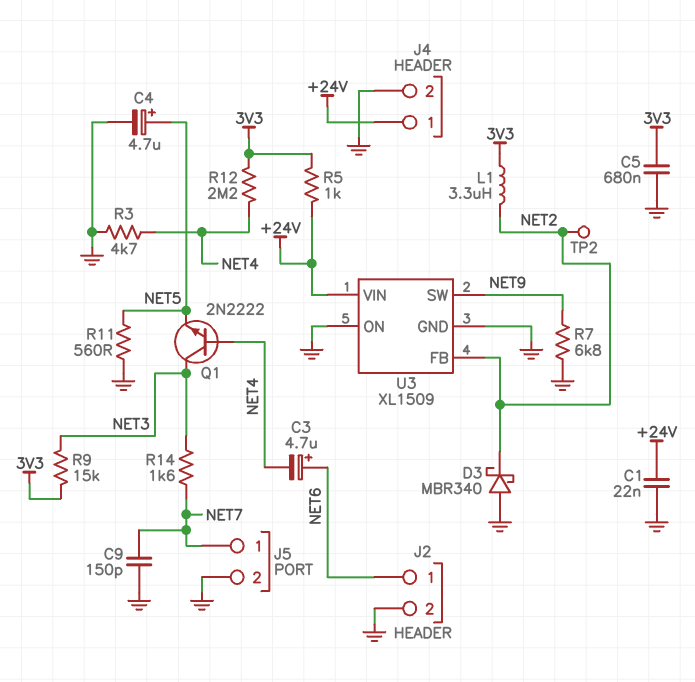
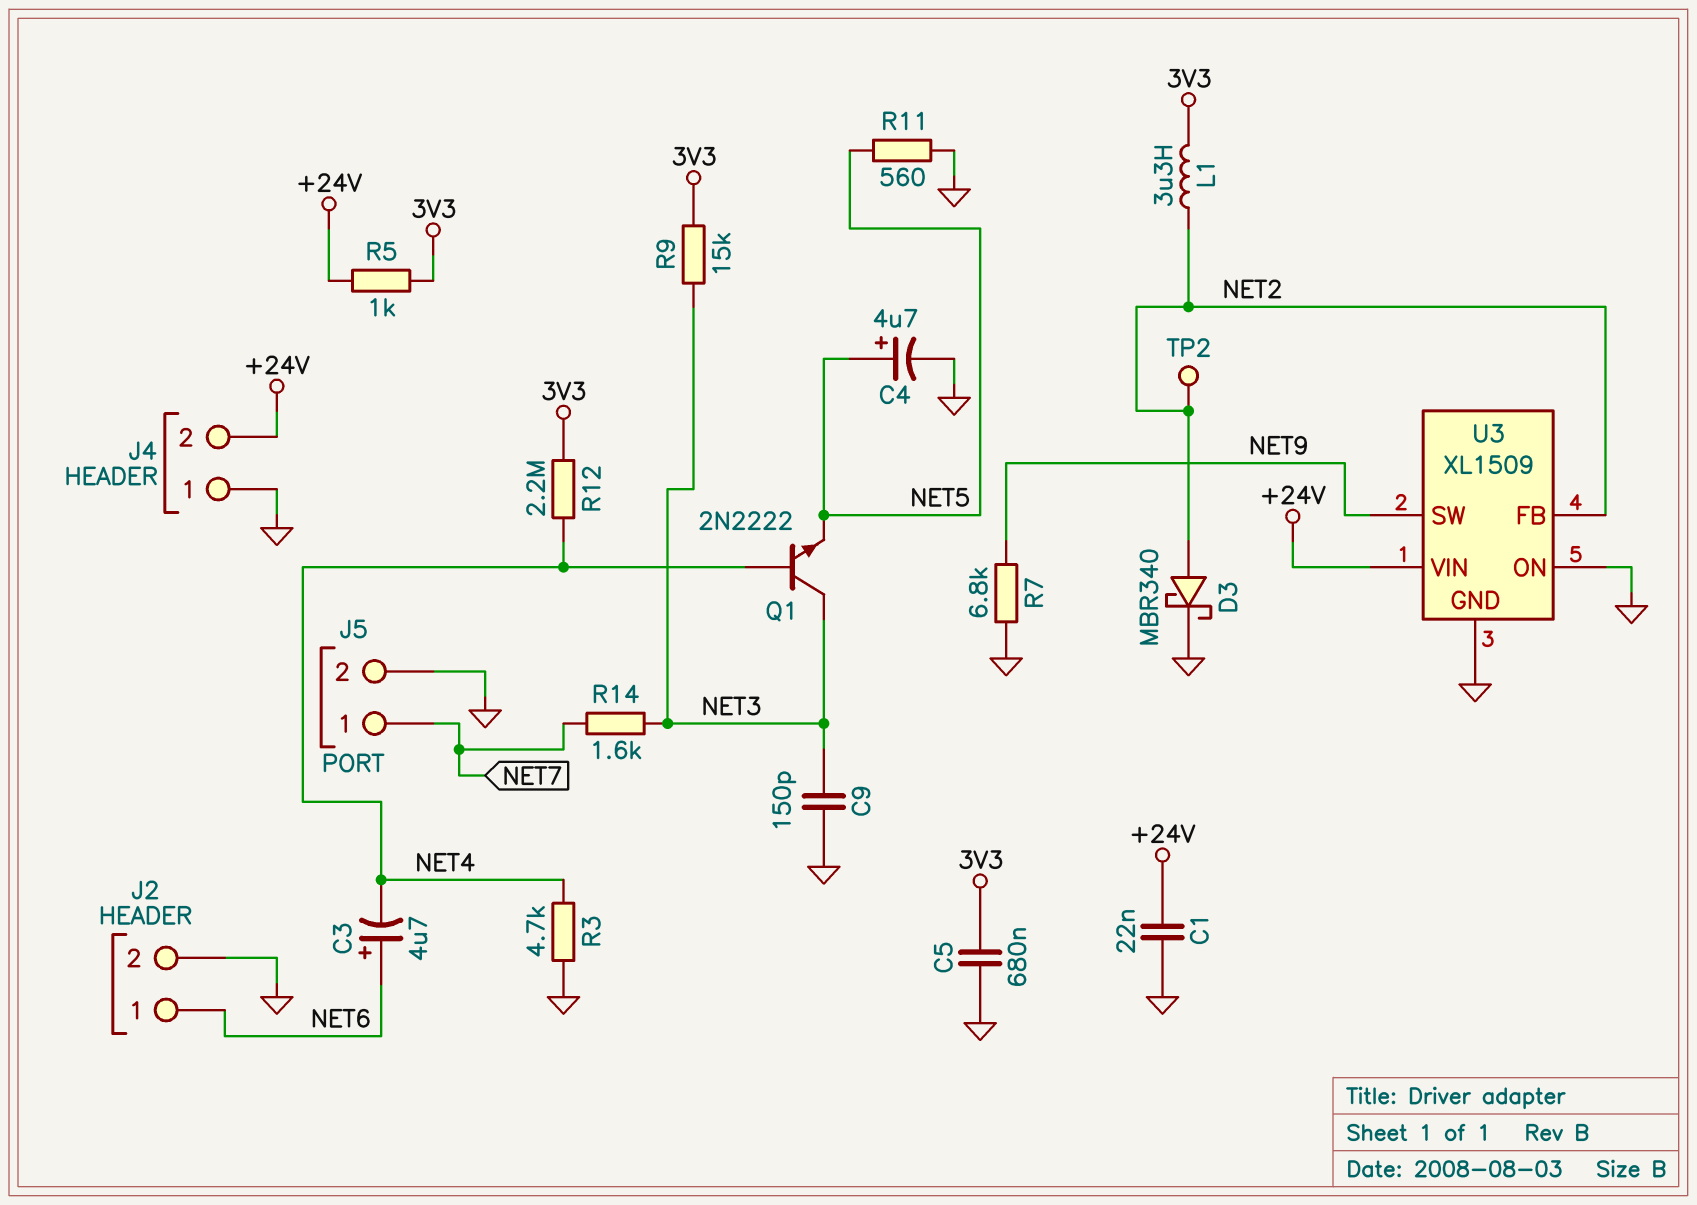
C9: 150pF (GND, NET7) -> 150pF (GND, NET3)
D3: schottky MBR340 (A GND, K NET2) -> schottky MBR340 (A NET2, K GND)
J4 pin 1: +24V -> GND
J4 pin 2: GND -> +24V

